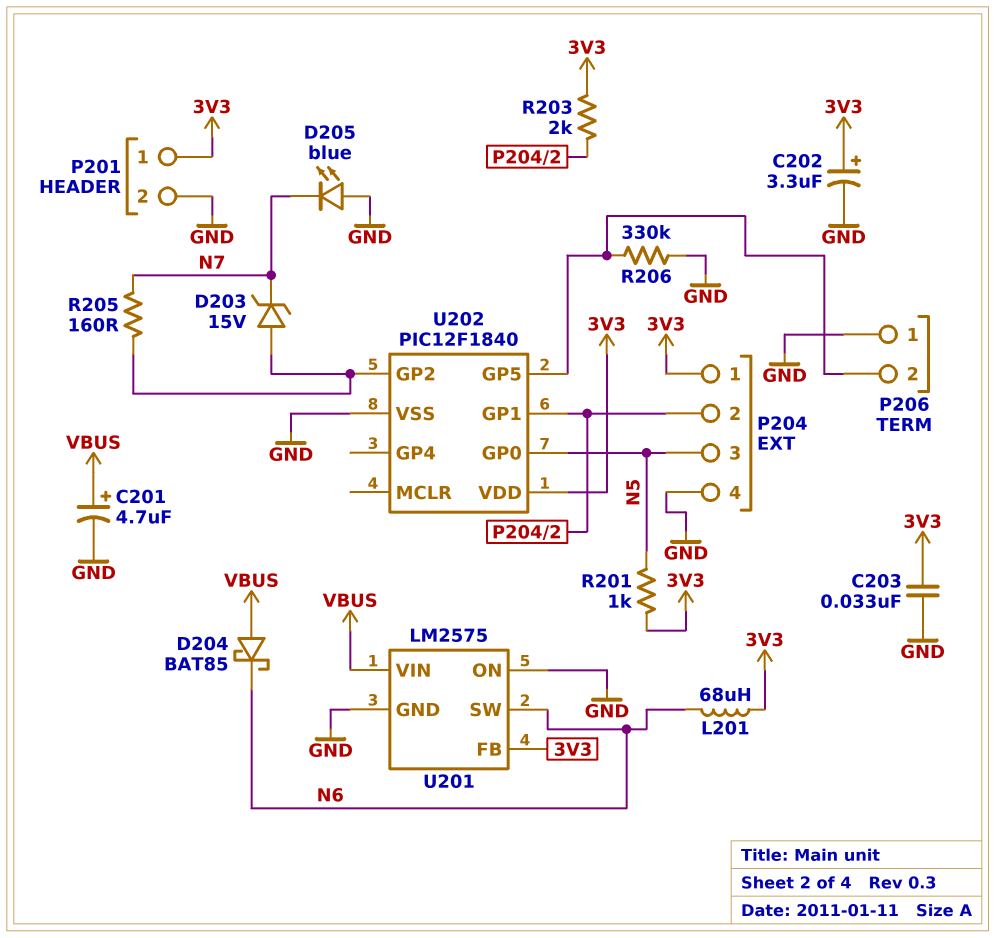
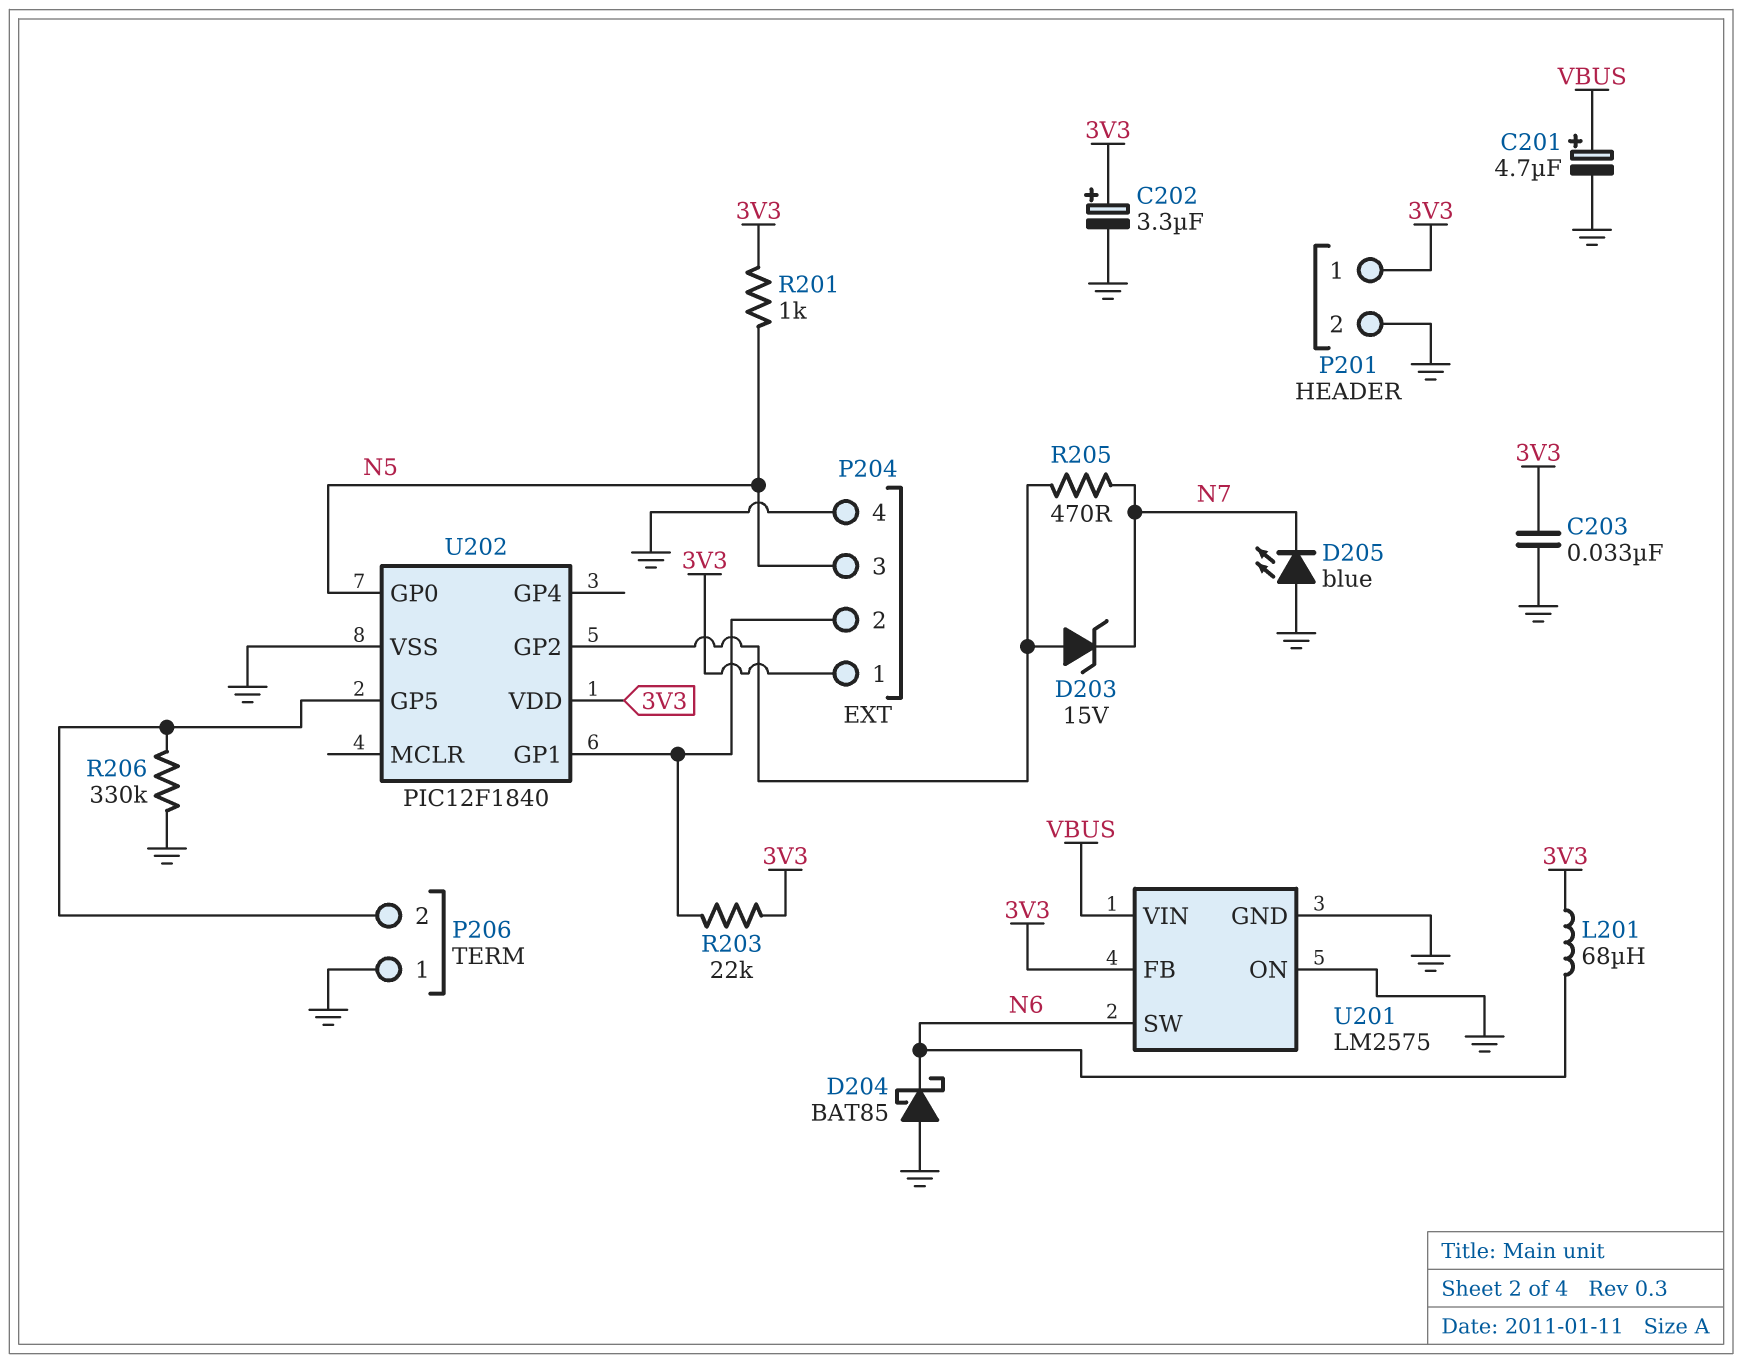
D204: schottky BAT85 (A VBUS, K N6) -> schottky BAT85 (A GND, K N6)
R203: 2k (3V3, P204/2) -> 22k (3V3, P204/2)
R205: 160 (N7, U202/GP2) -> 470 (N7, U202/GP2)

